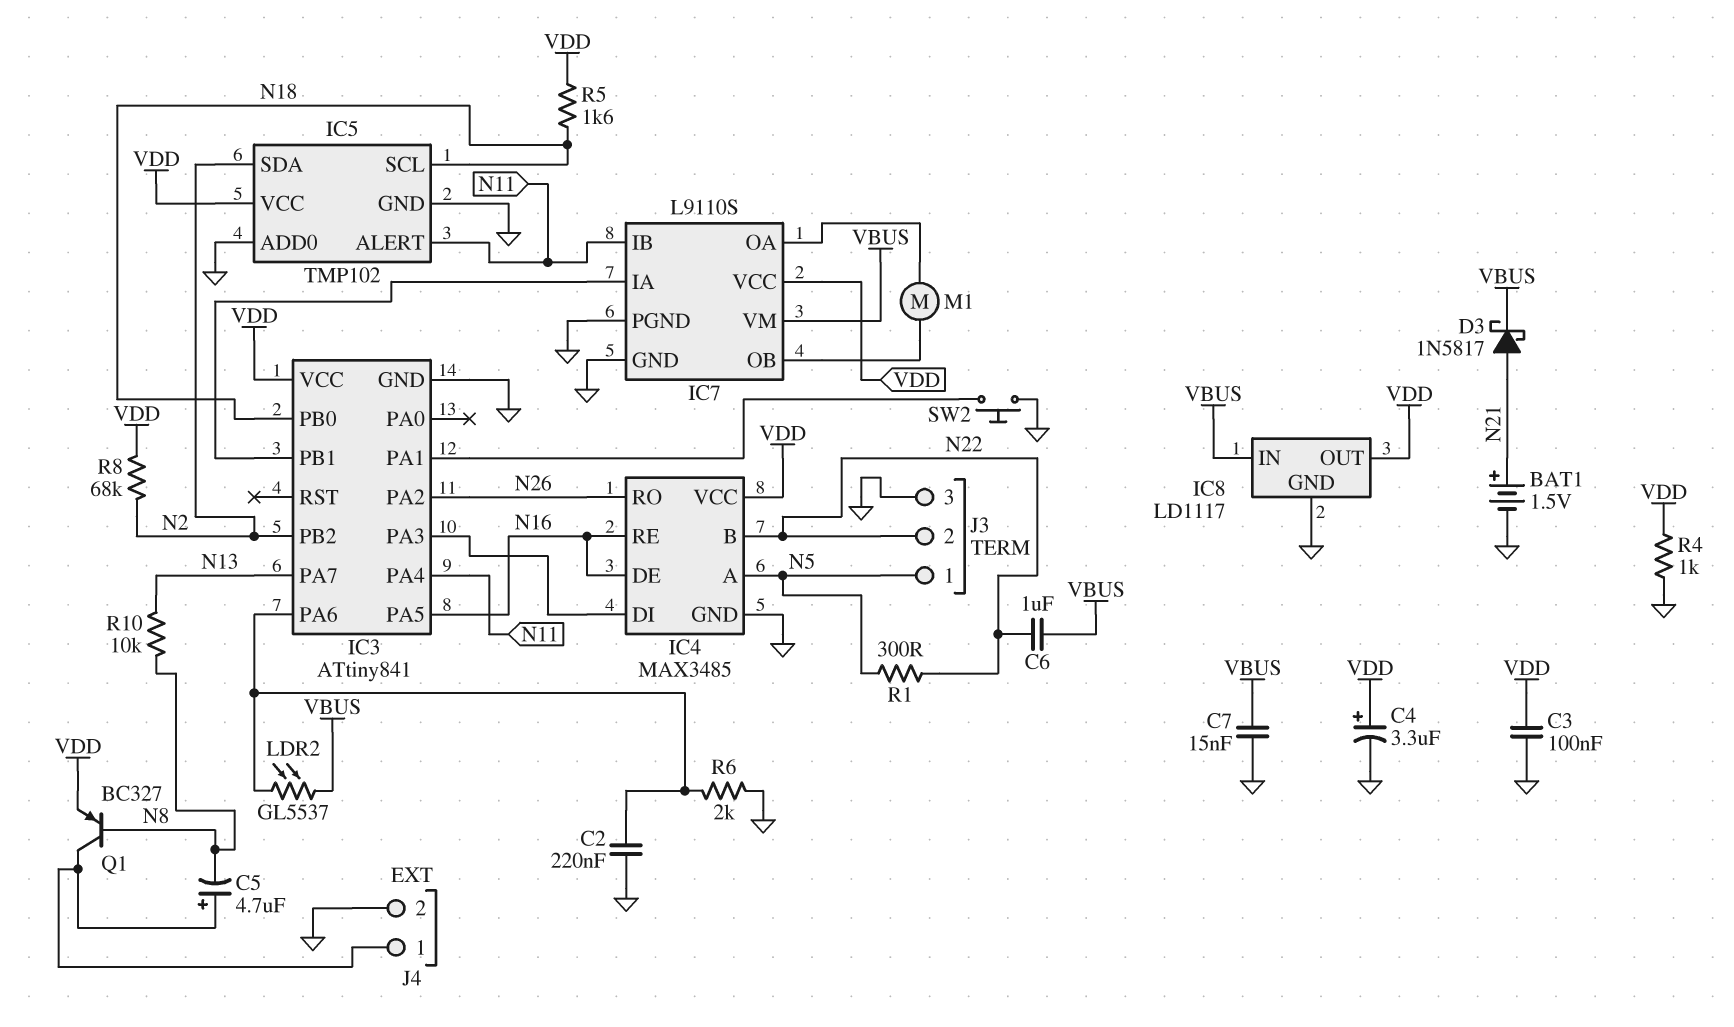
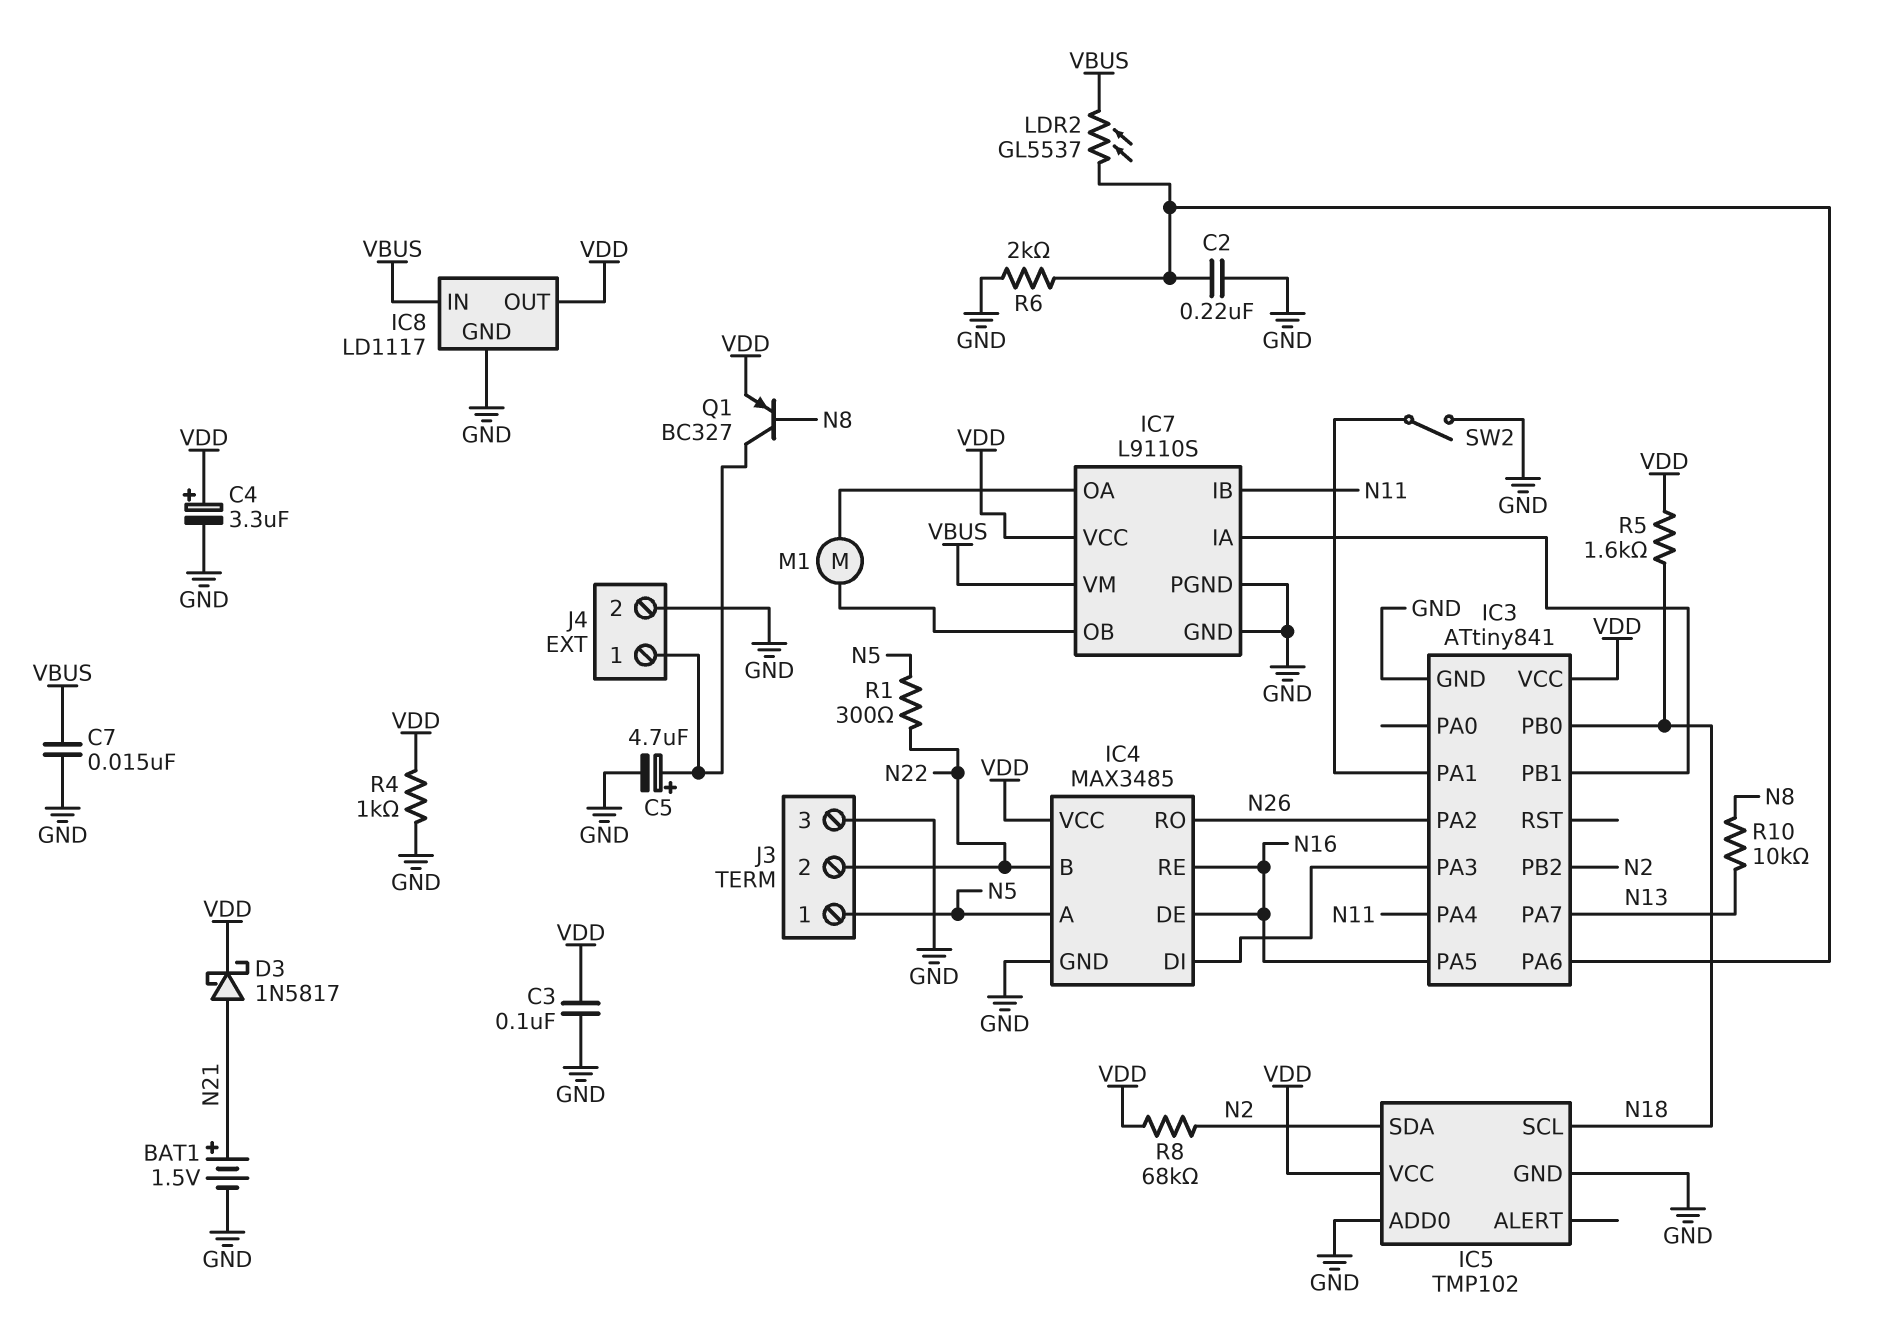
C5: 4.7uF (plus J4/1, minus N8) -> 4.7uF (plus J4/1, minus GND)
C6: 1uF (N22, VBUS) -> none
D3: schottky 1N5817 (A N21, K VBUS) -> schottky 1N5817 (A N21, K VDD)
IC5 pin ALERT: N11 -> none
SW2: button (GND, IC3/PA1) -> switch (GND, IC3/PA1)

